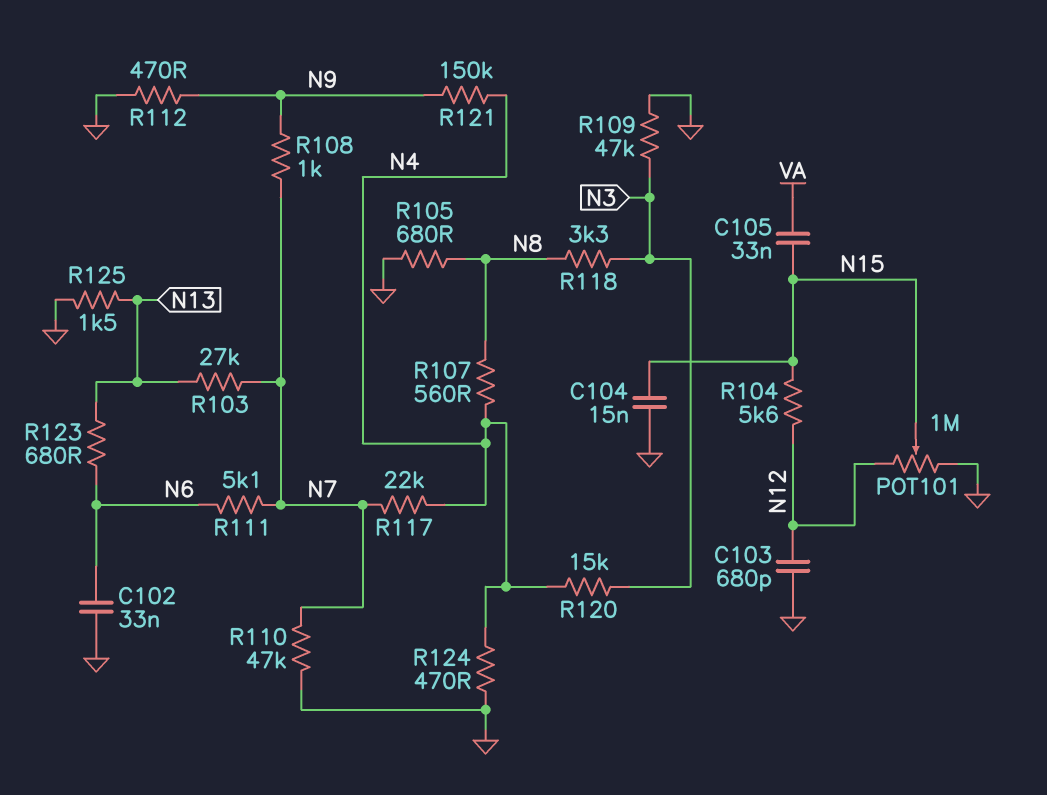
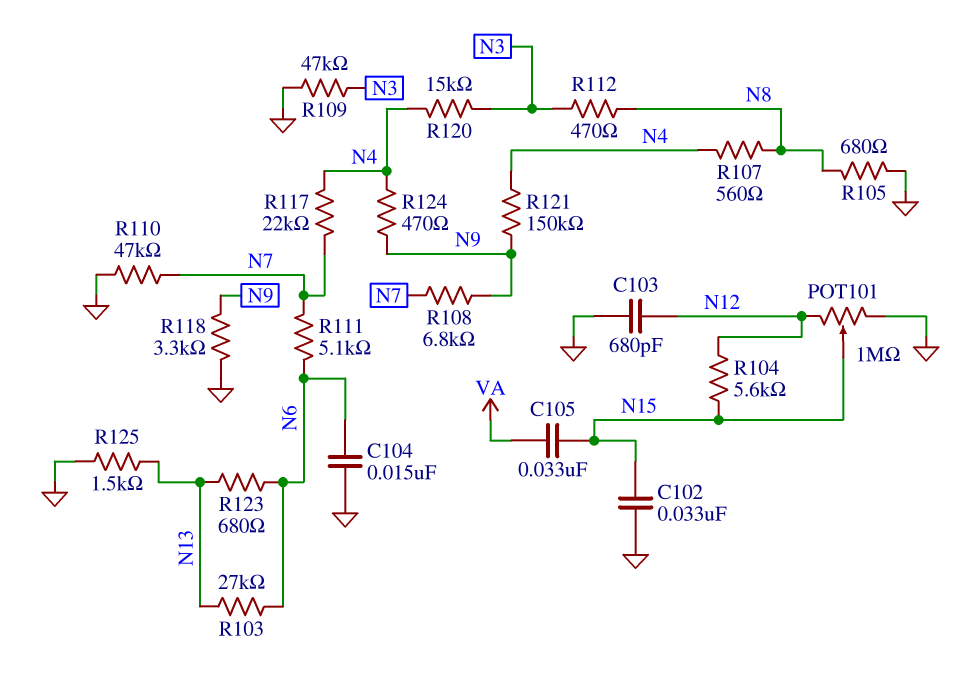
C102: 33nF (GND, N6) -> 33nF (GND, N15)
C104: 15nF (GND, N15) -> 15nF (GND, N6)
R103: 27k (N7, N13) -> 27k (N6, N13)
R108: 1k (N7, N9) -> 6.8k (N7, N9)
R112: 470 (GND, N9) -> 470 (N3, N8)
R118: 3.3k (N3, N8) -> 3.3k (GND, N9)
R124: 470 (GND, N4) -> 470 (N4, N9)

